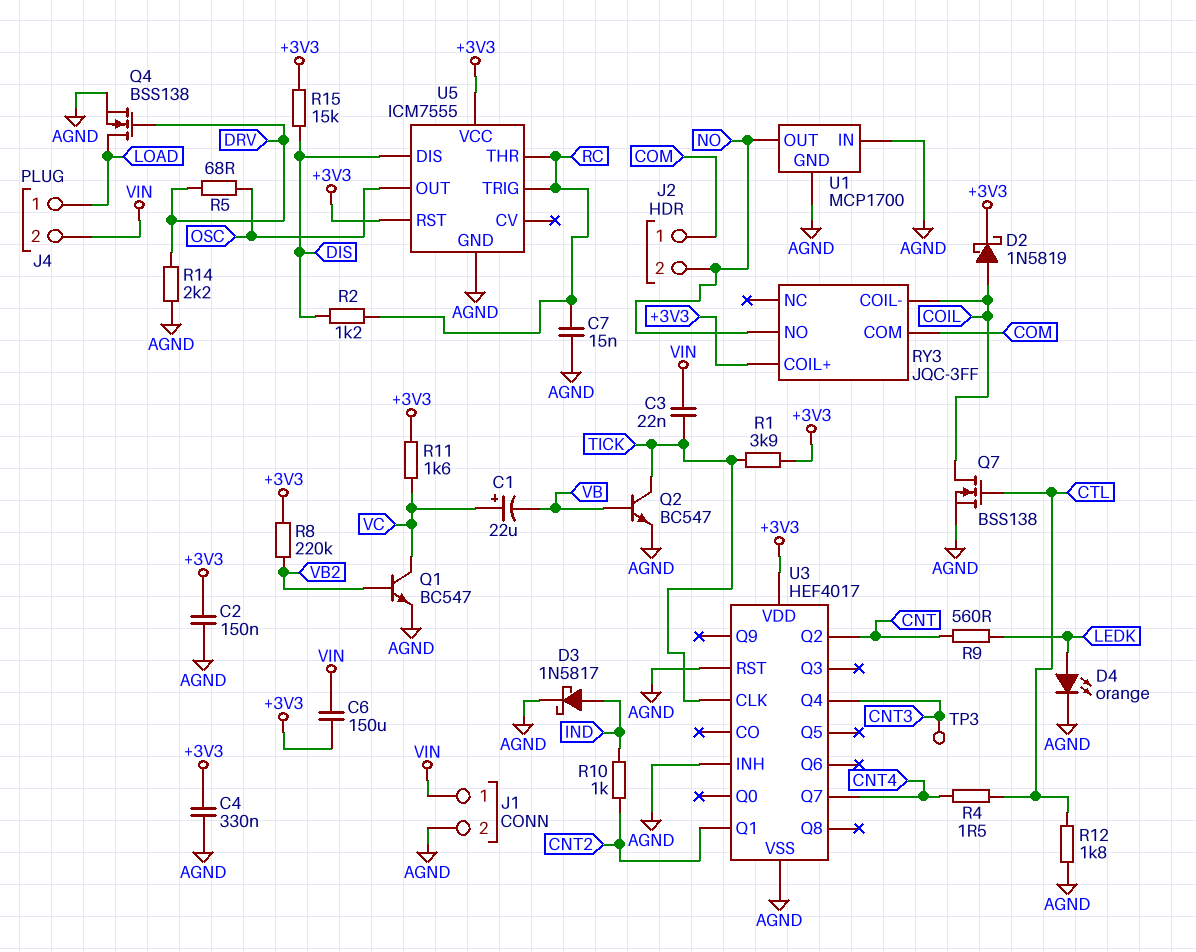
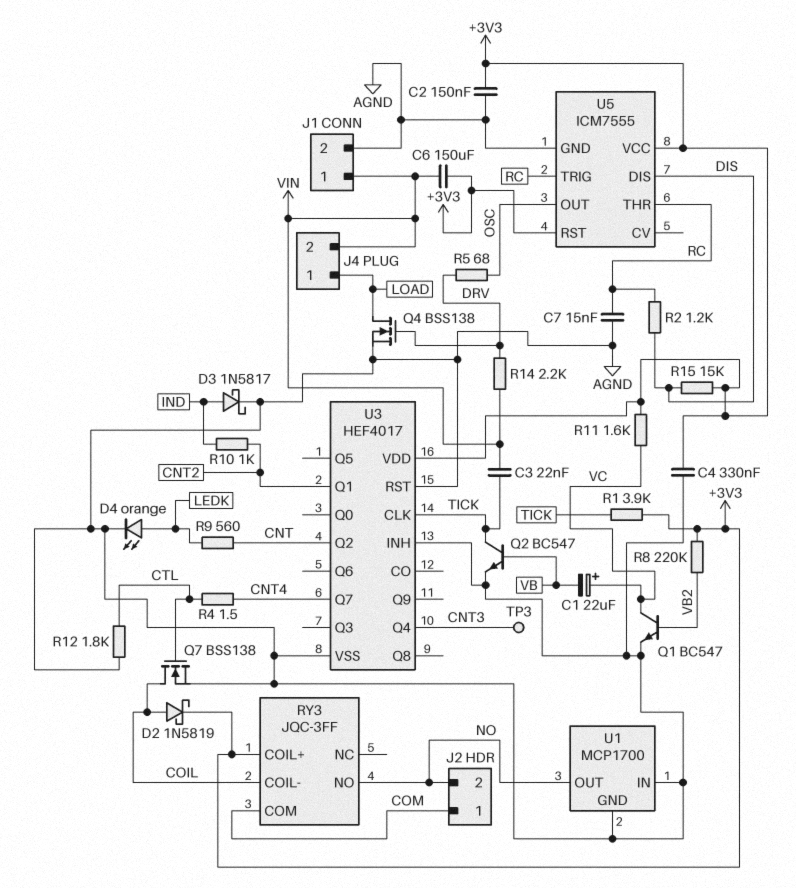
R14: 2.2k (AGND, DRV) -> 2.2k (DRV, VIN)

